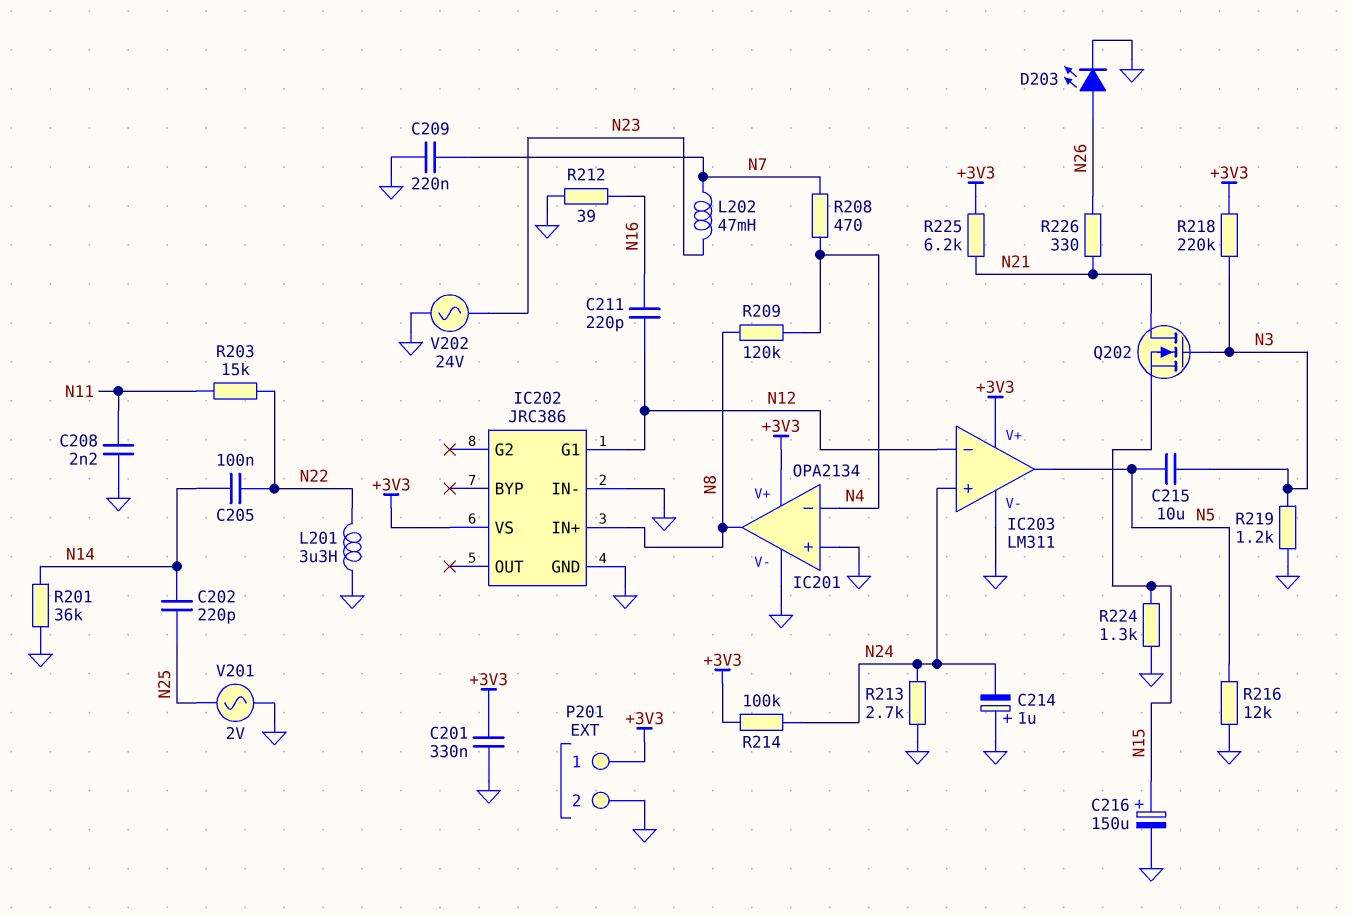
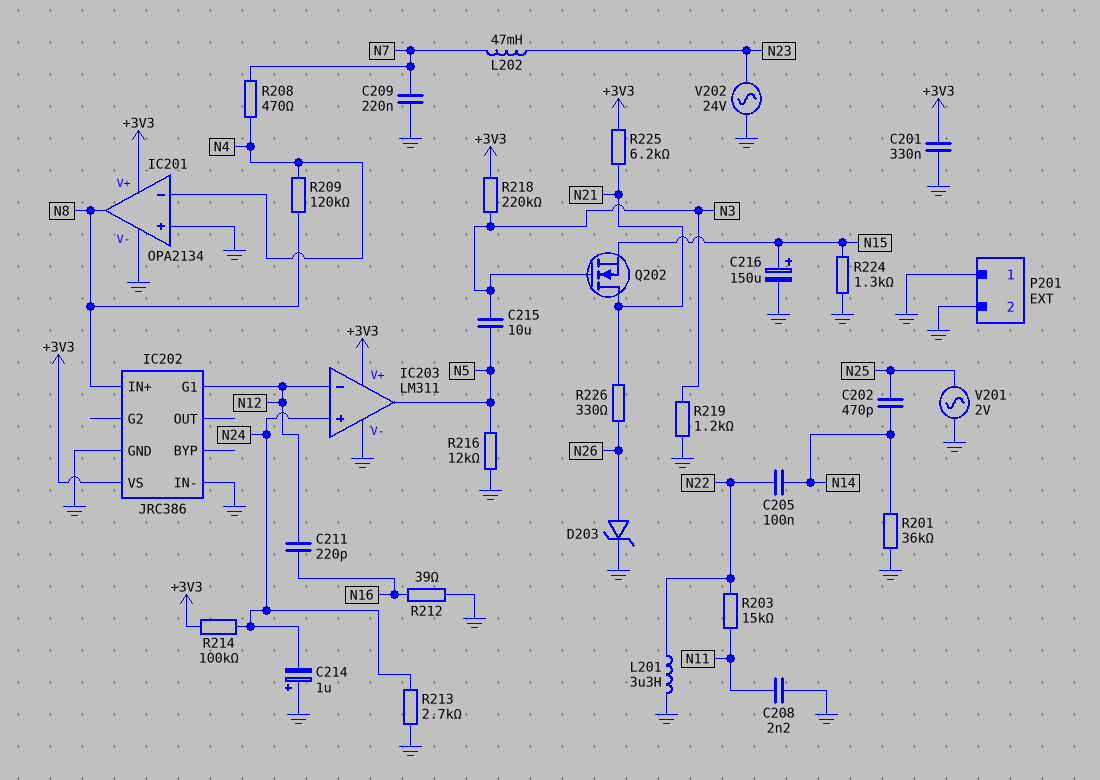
C202: 220pF (N14, N25) -> 470pF (N14, N25)
D203: LED (A N26, K GND) -> zener (A N26, K GND)
P201 pin 1: +3V3 -> GND

